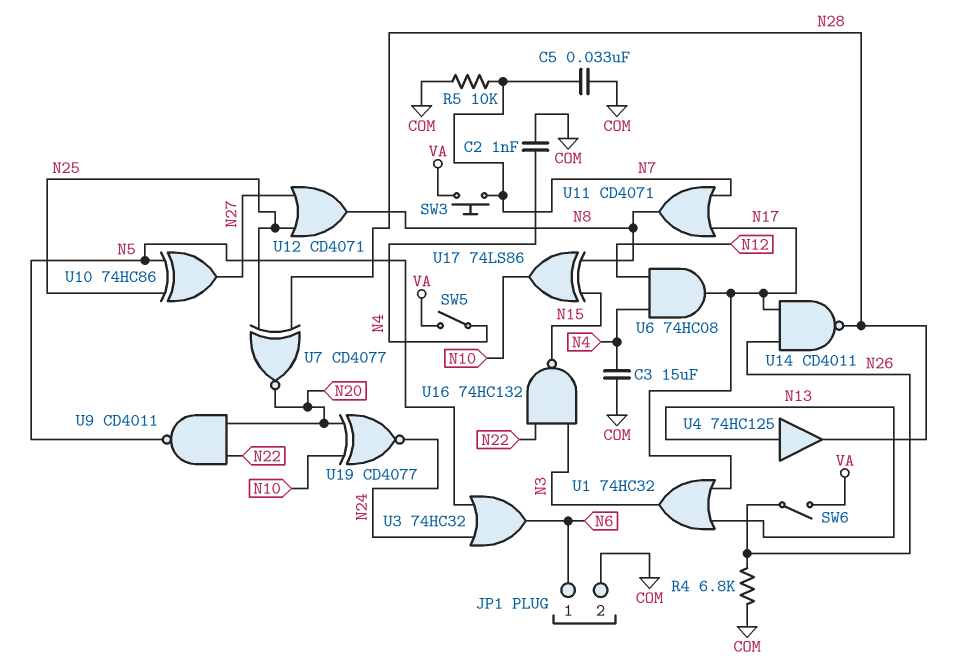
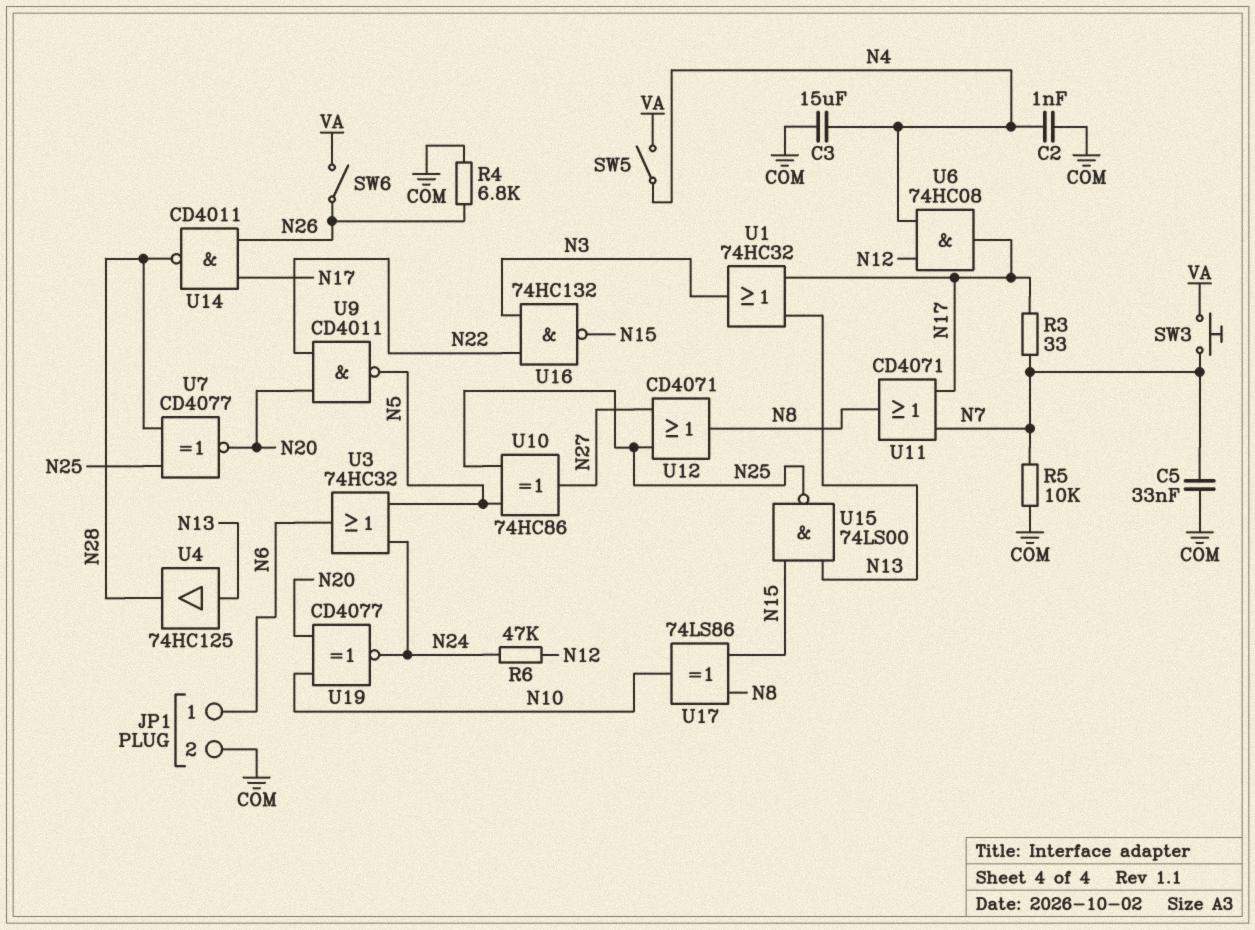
R3: none -> 33 (N7, N17)
R6: none -> 47k (N12, N24)
U15: none -> NAND 74LS00 (in N13, in N15, out N25)

